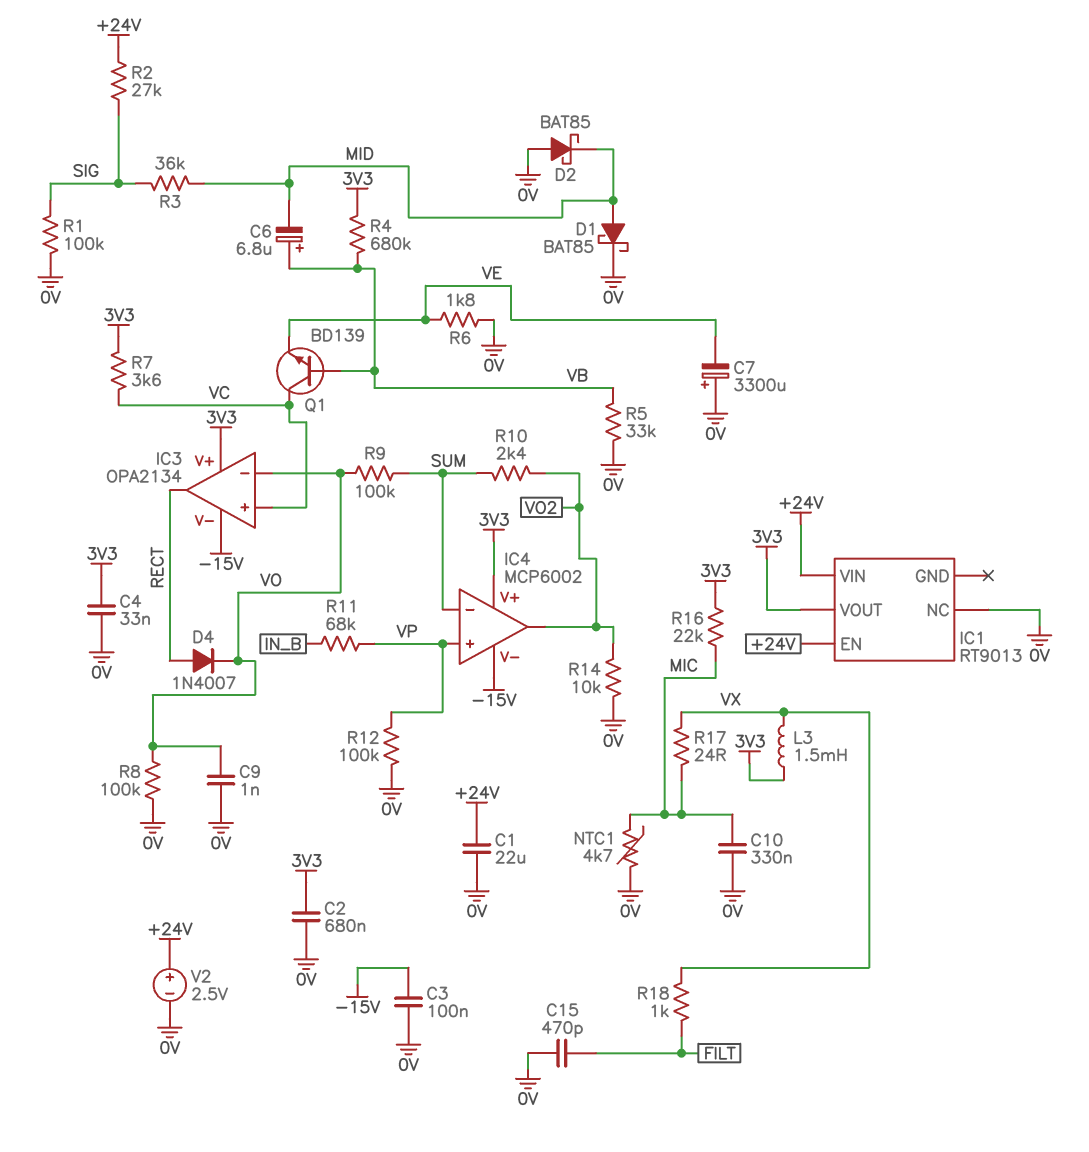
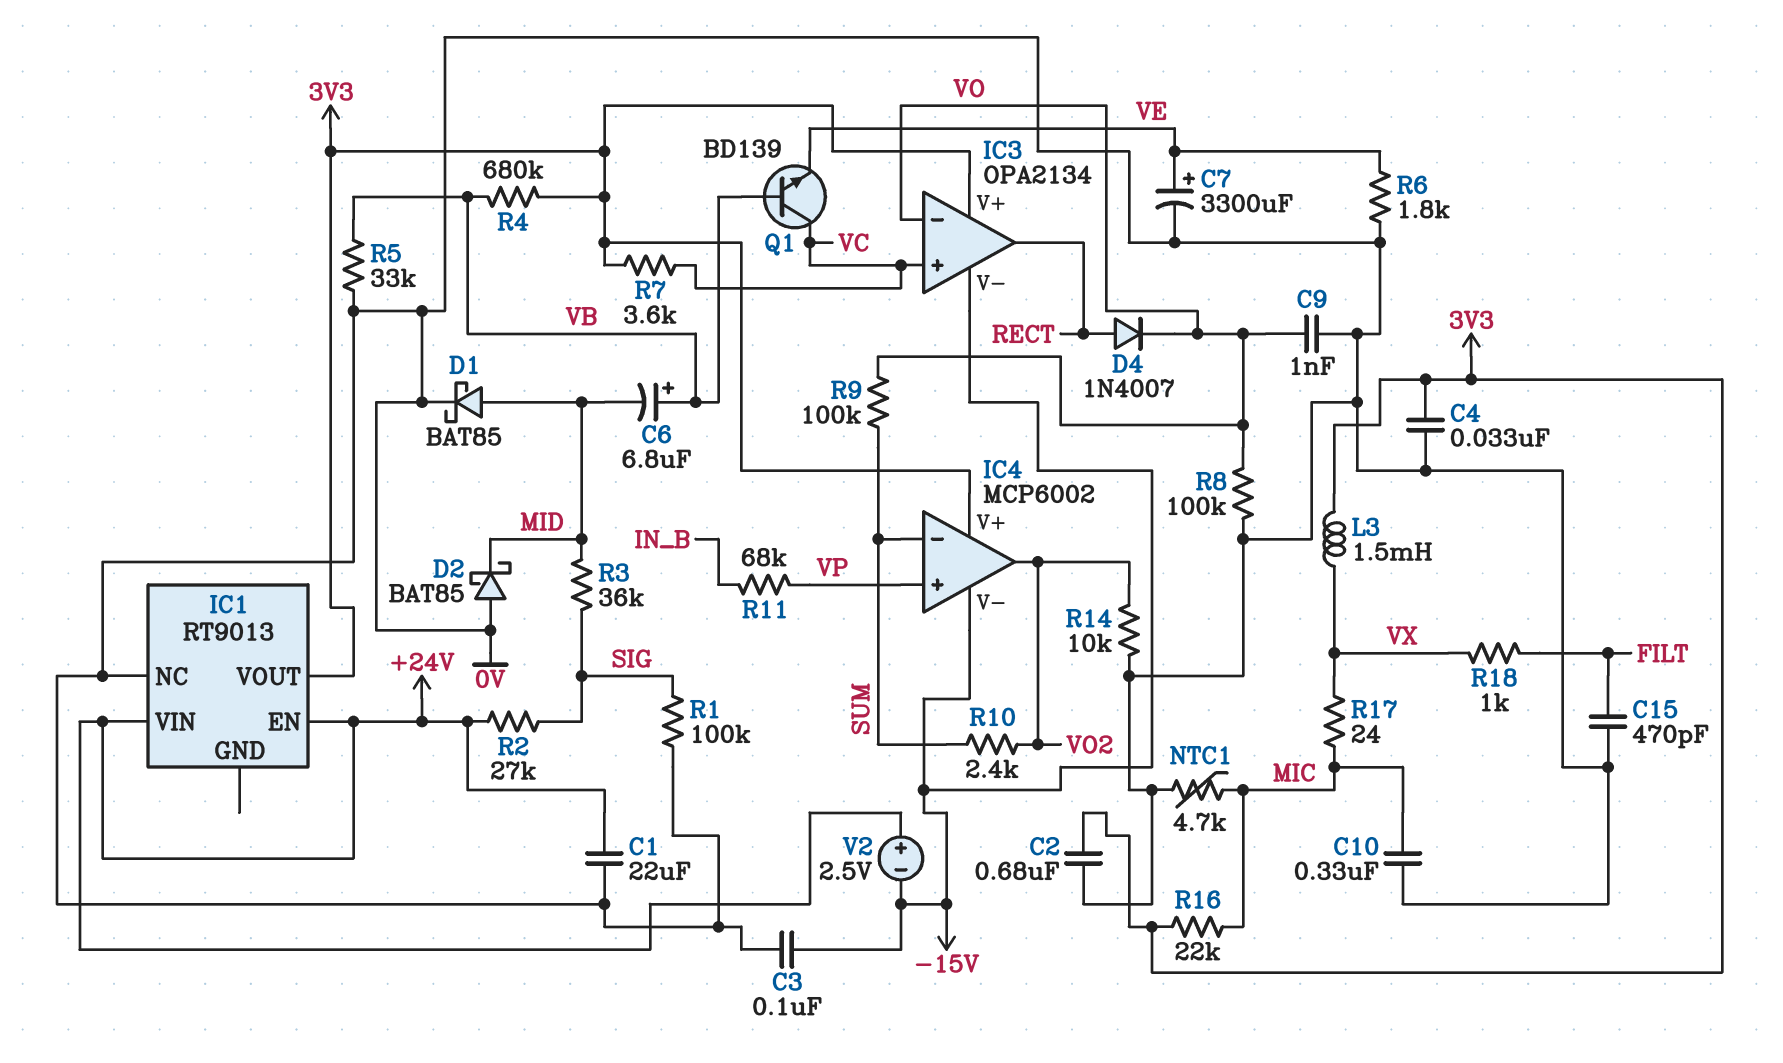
C7: 3300uF (plus 0V, minus VE) -> 3300uF (plus VE, minus 0V)
R12: 100k (0V, VP) -> none
V2: 2.5V (plus +24V, minus 0V) -> 2.5V (plus +24V, minus -15V)

